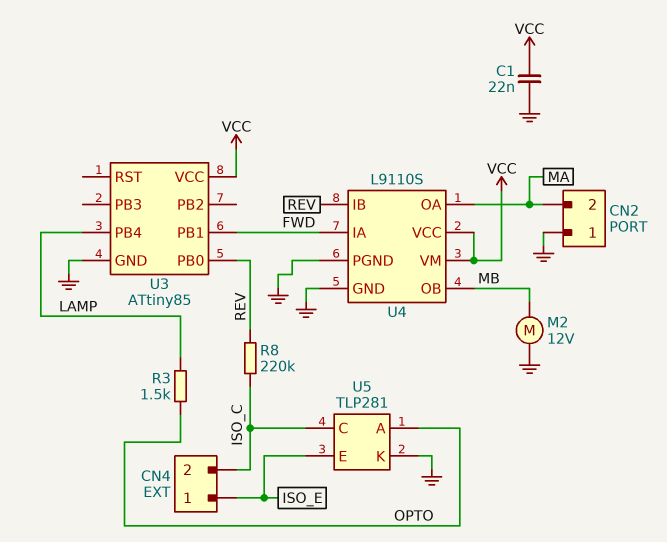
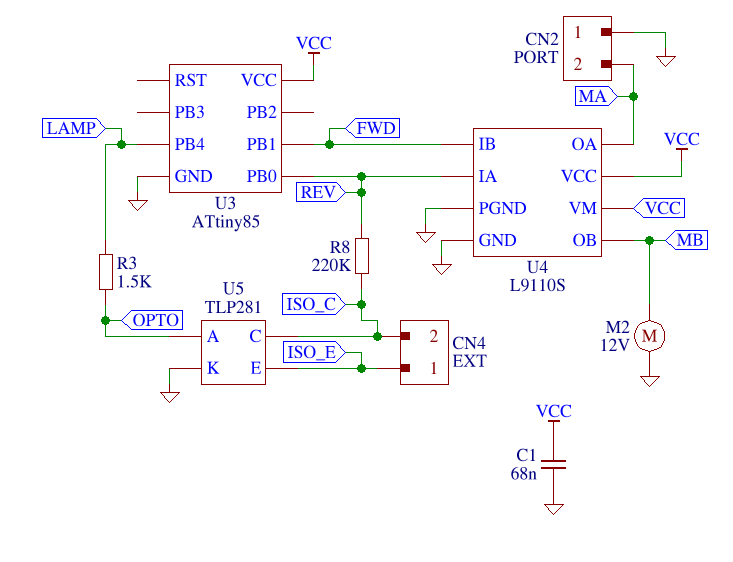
C1: 22nF (GND, VCC) -> 68nF (GND, VCC)
U4 pin IA: FWD -> REV
U4 pin IB: REV -> FWD

